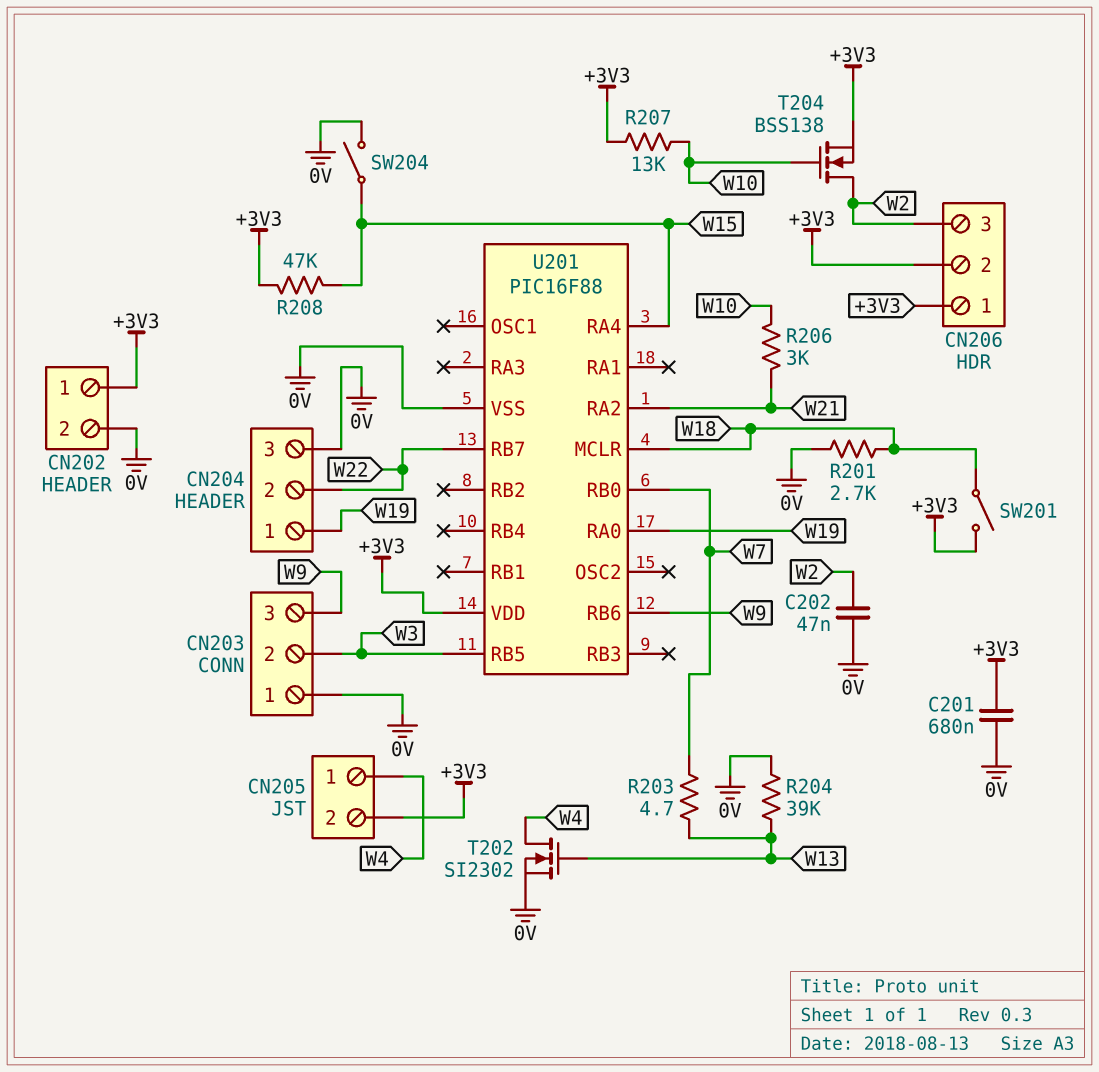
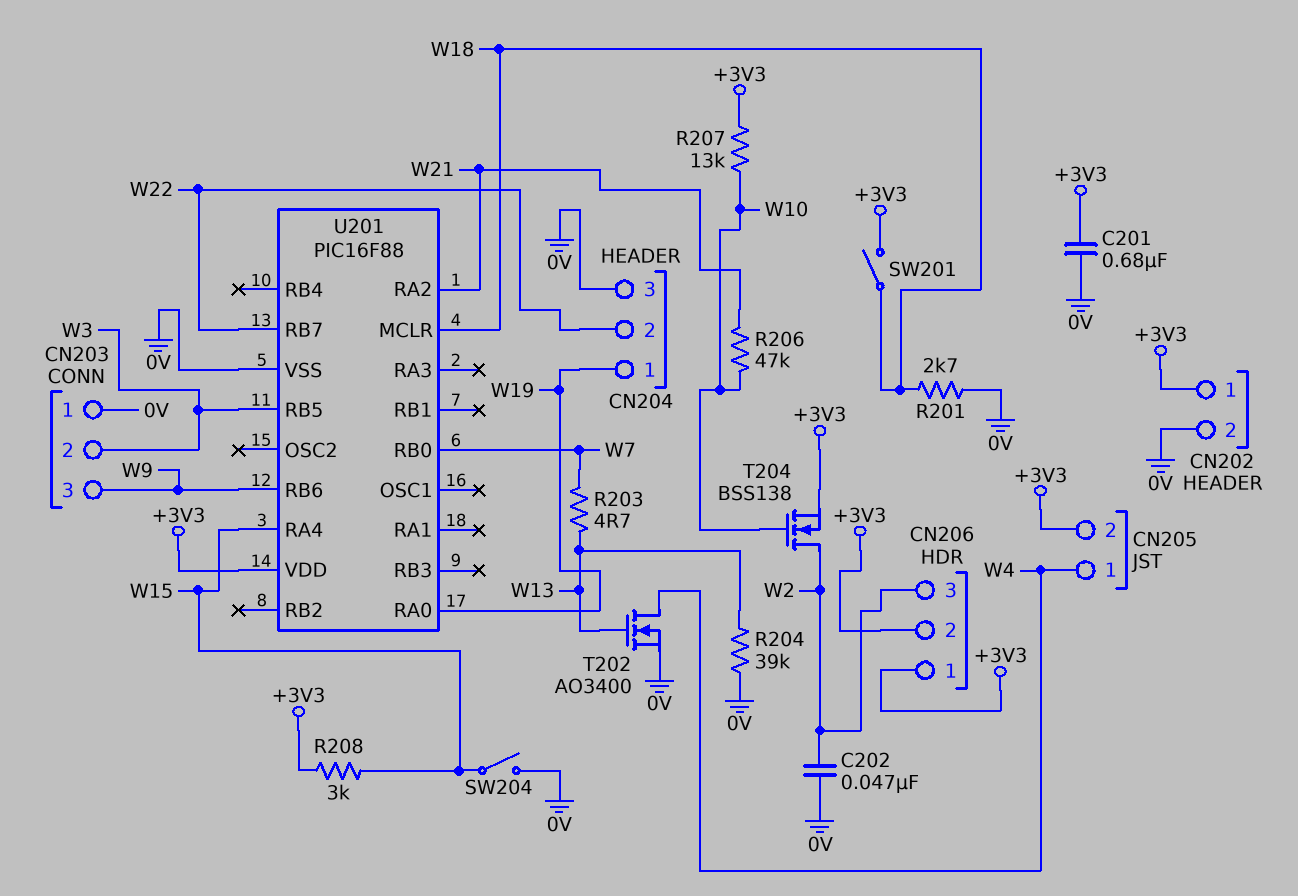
R206: 3k (W10, W21) -> 47k (W10, W21)
R208: 47k (+3V3, W15) -> 3k (+3V3, W15)
T202: NMOS SI2302 (G W13, D W4, S 0V) -> NMOS AO3400 (G W13, D W4, S 0V)

